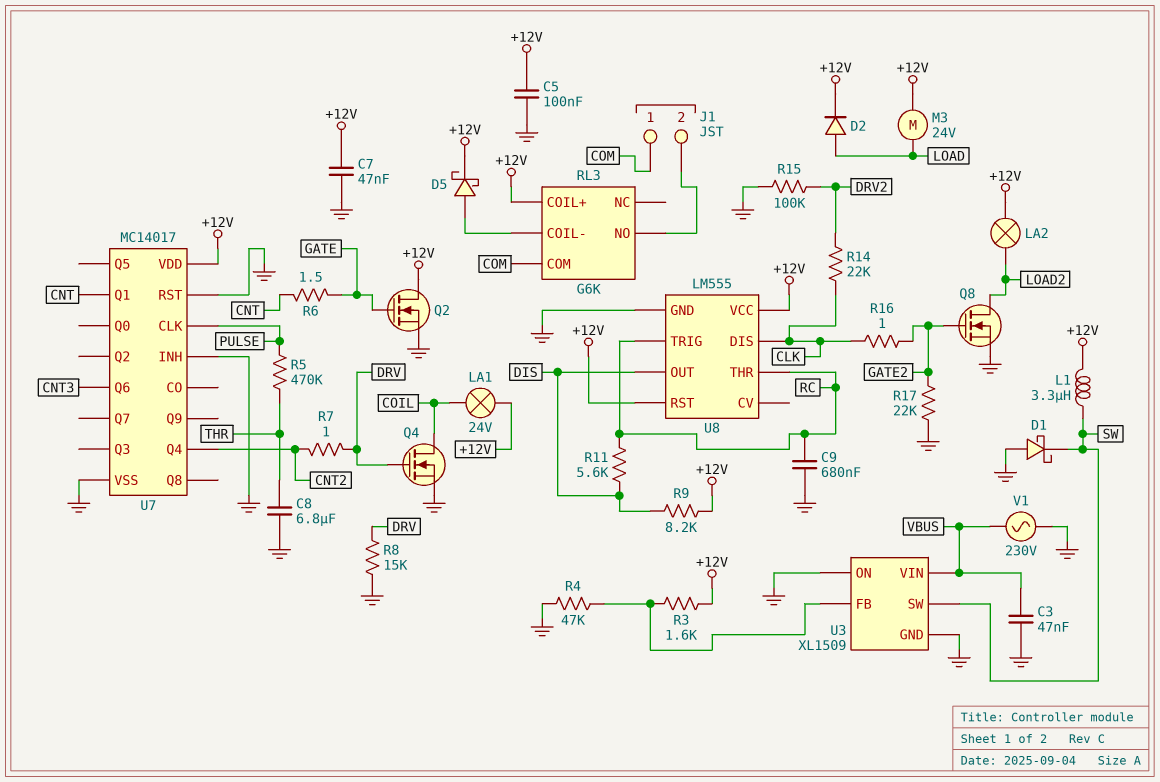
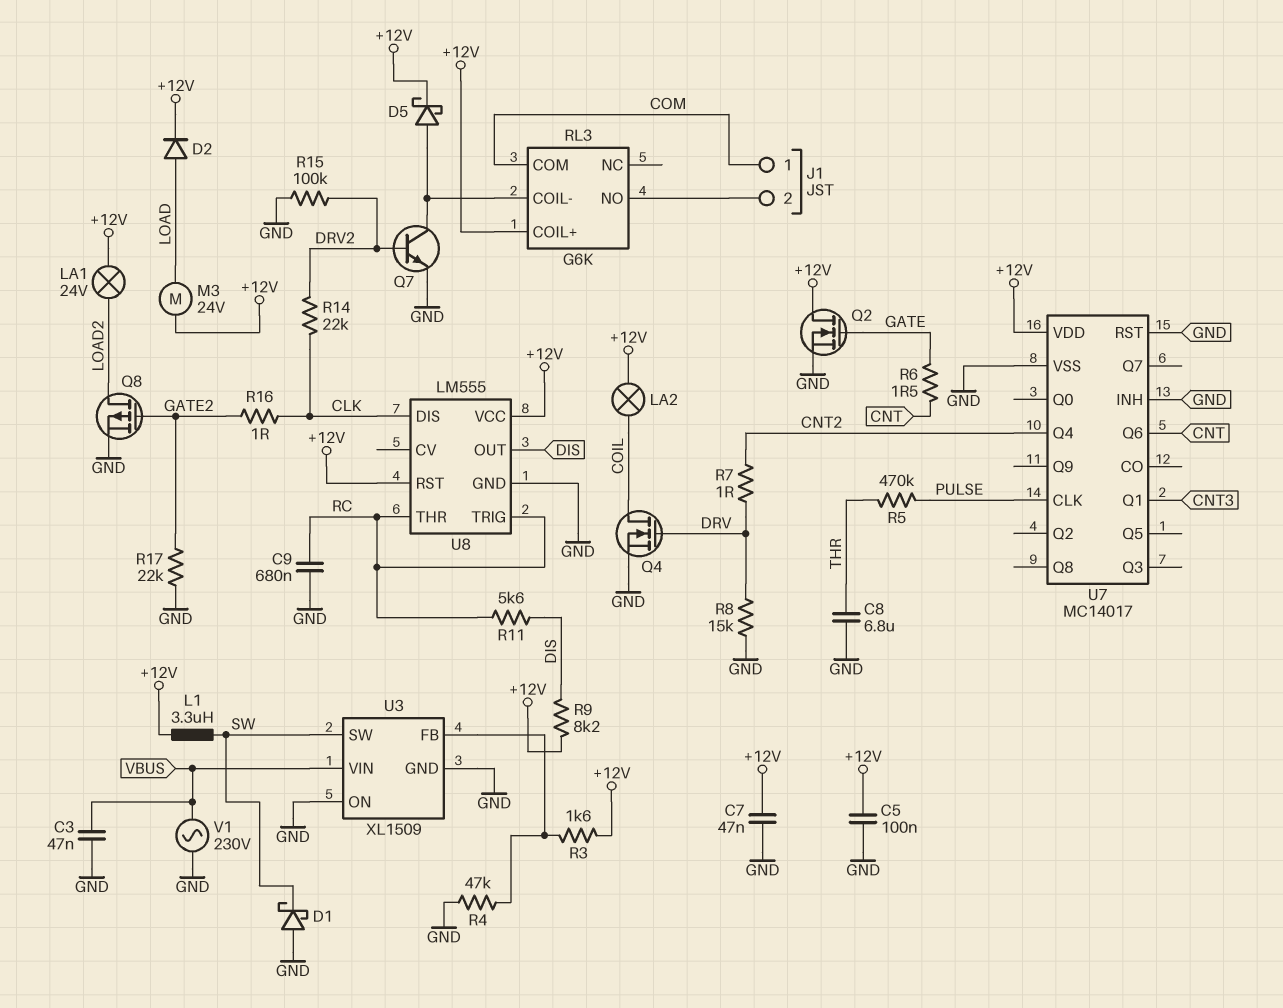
LA1: lamp 24V (+12V, COIL) -> lamp 24V (+12V, LOAD2)
LA2: lamp (+12V, LOAD2) -> lamp (+12V, COIL)
Q7: none -> NPN (B DRV2, C RL3/COIL-, E GND)
Q8: NMOS (G GATE2, D LOAD2, S GND) -> PMOS (G GATE2, D LOAD2, S GND)
U7 pin Q1: CNT -> CNT3
U7 pin Q6: CNT3 -> CNT

